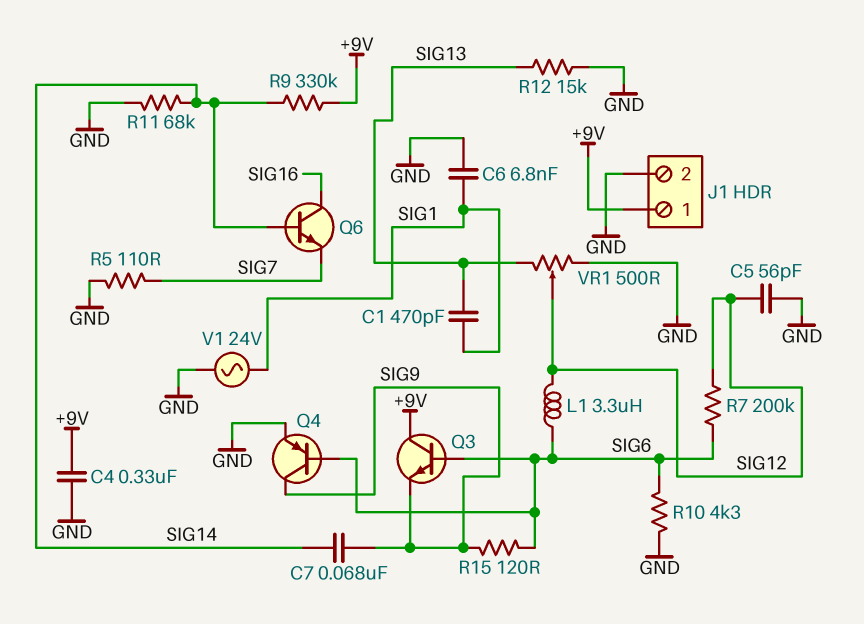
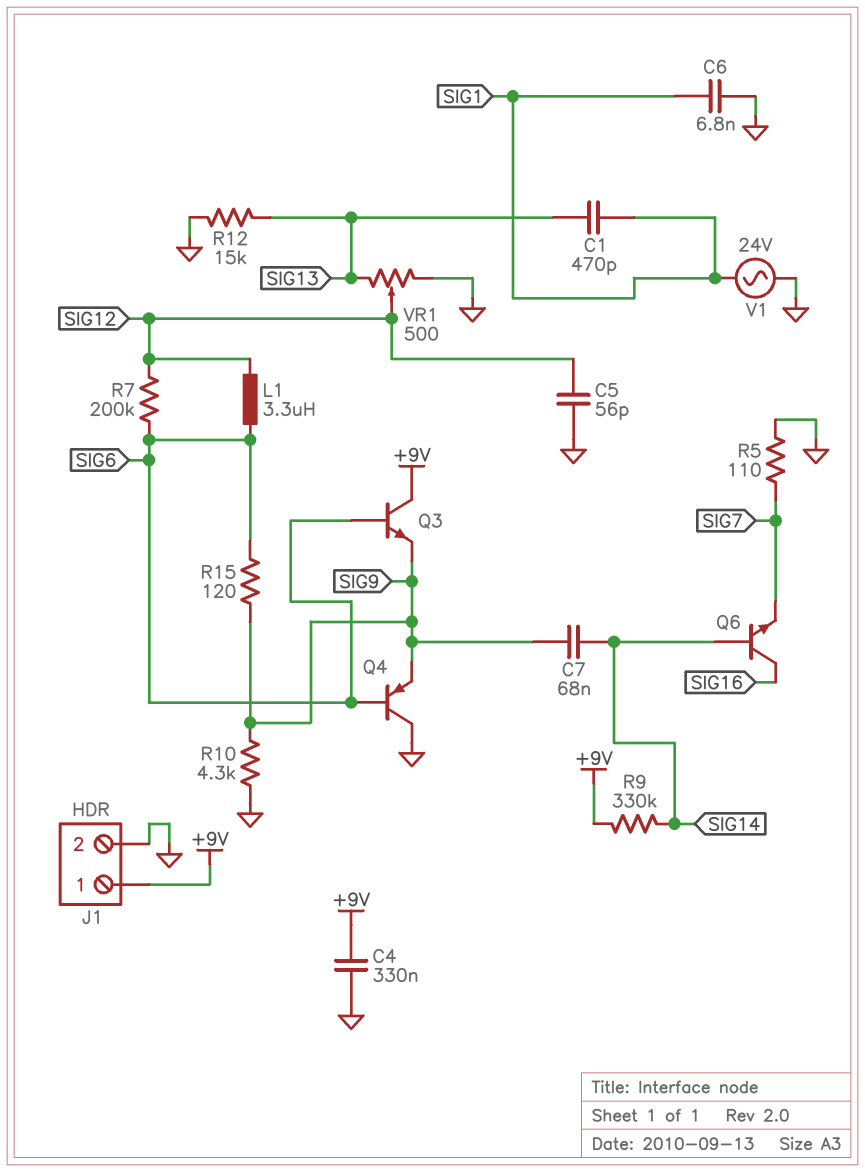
Q4: PNP (B SIG6, C SIG9, E GND) -> PNP (B SIG6, C GND, E SIG9)
R10: 4.3k (GND, SIG6) -> 4.3k (GND, SIG9)
R11: 68k (GND, SIG14) -> none

